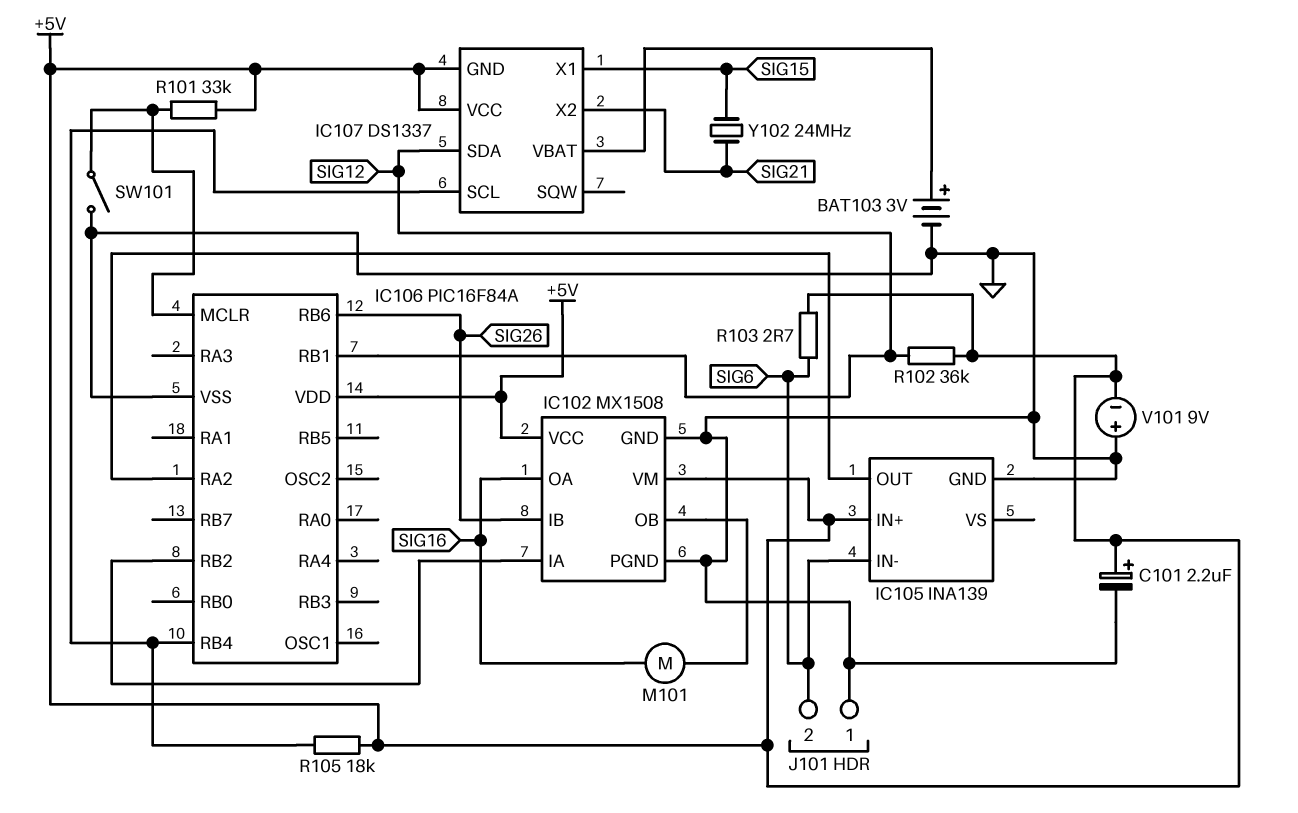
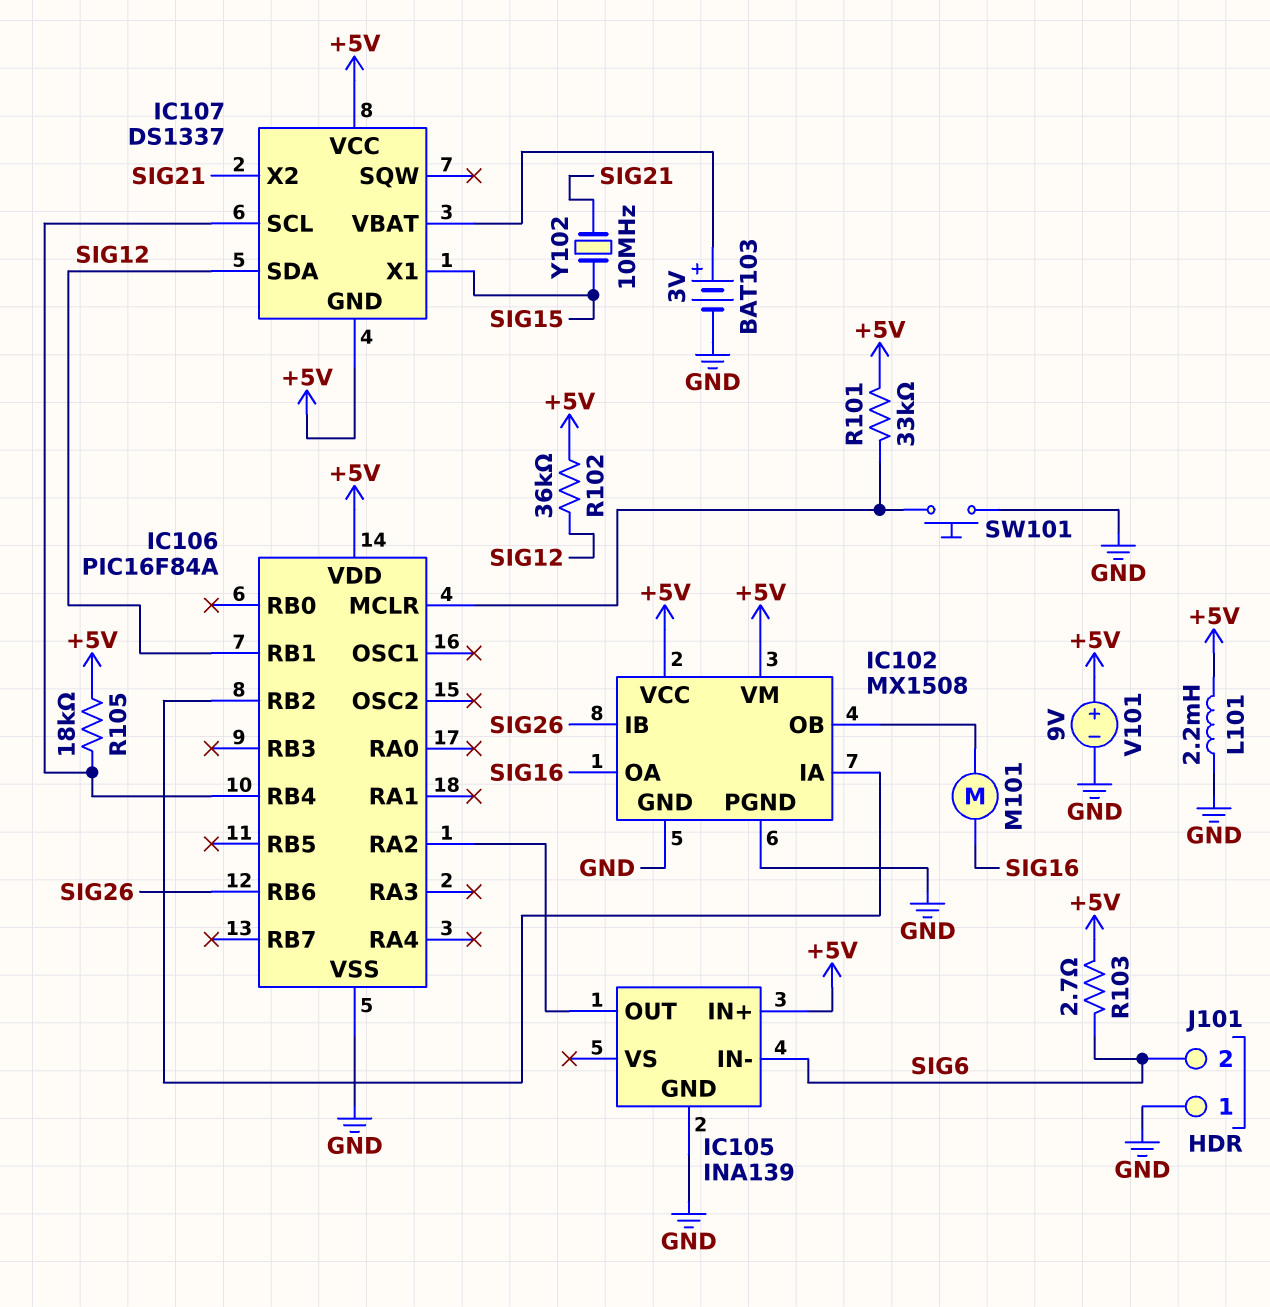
C101: 2.2uF (plus +5V, minus GND) -> none
L101: none -> 2.2mH (+5V, GND)
SW101: switch (GND, IC106/MCLR) -> button (GND, IC106/MCLR)
V101: 9V (plus GND, minus +5V) -> 9V (plus +5V, minus GND)
Y102: 24MHz (SIG15, SIG21) -> 10MHz (SIG15, SIG21)

